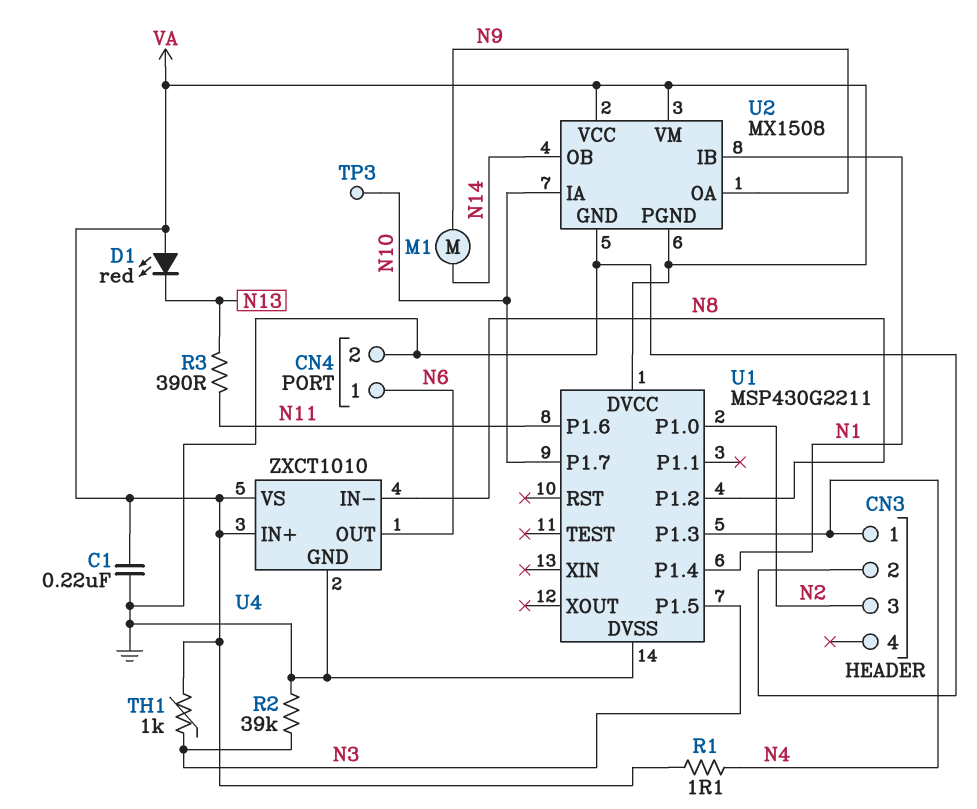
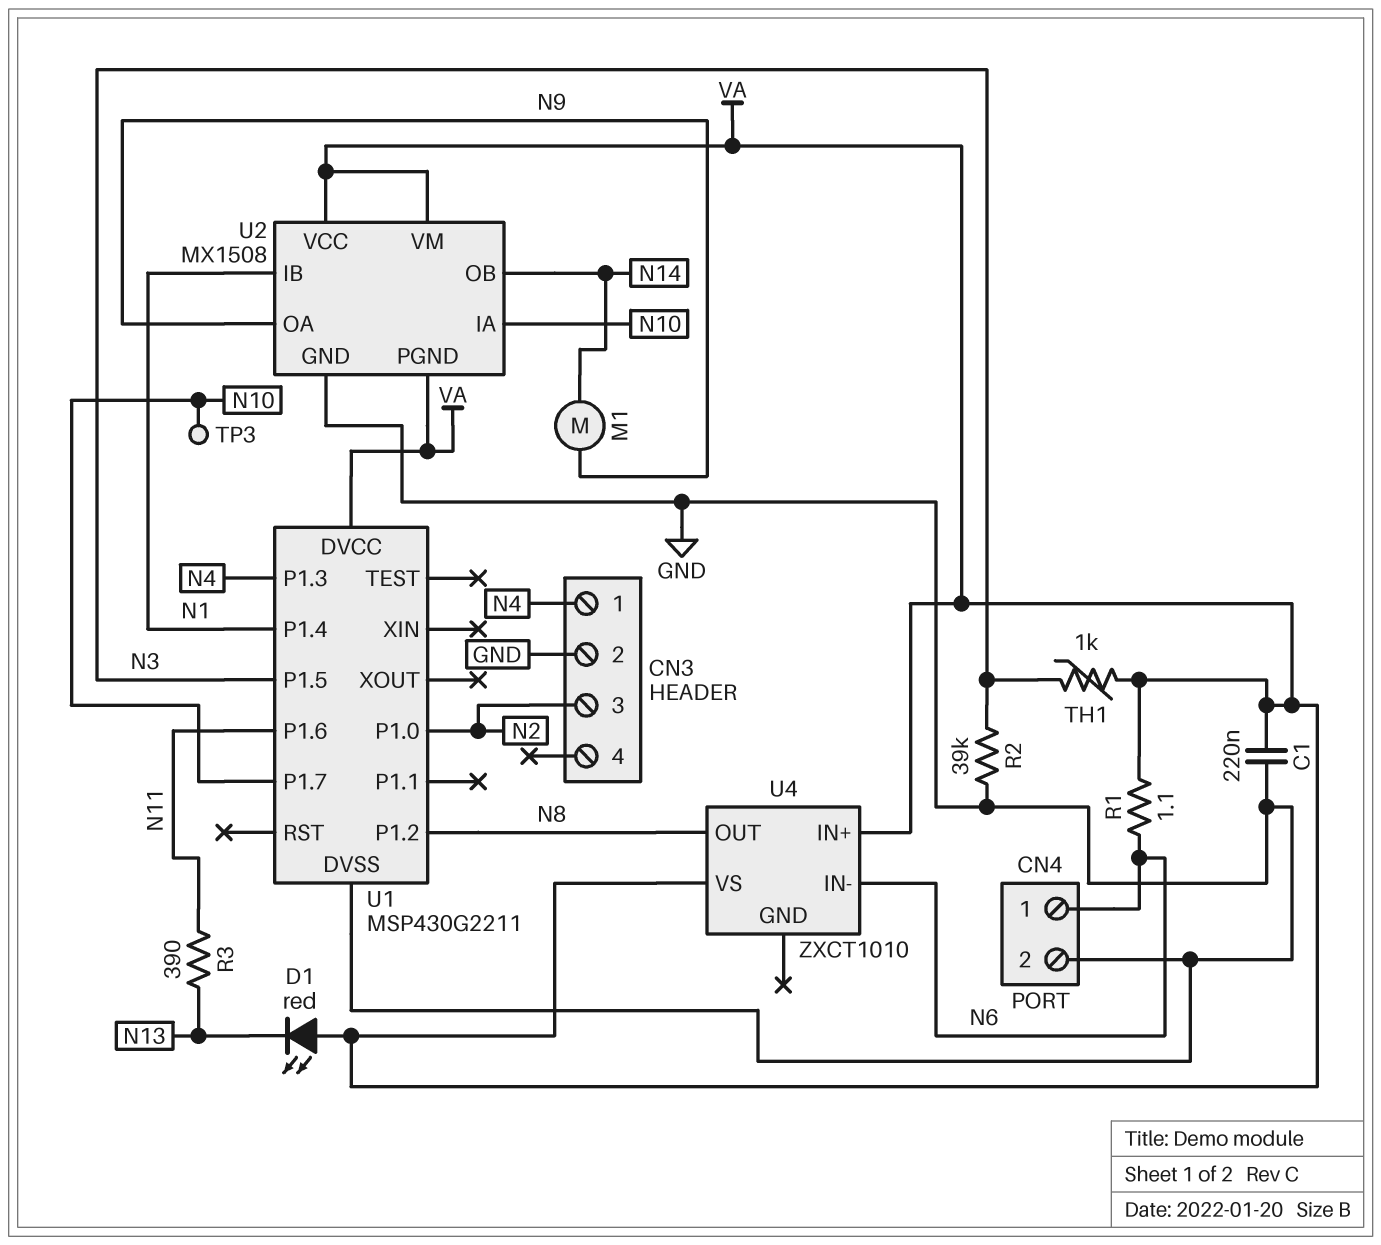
R1: 1.1 (N4, VA) -> 1.1 (N6, VA)
U4 pin GND: GND -> none
U4 pin IN-: N8 -> N6
U4 pin OUT: N6 -> N8

